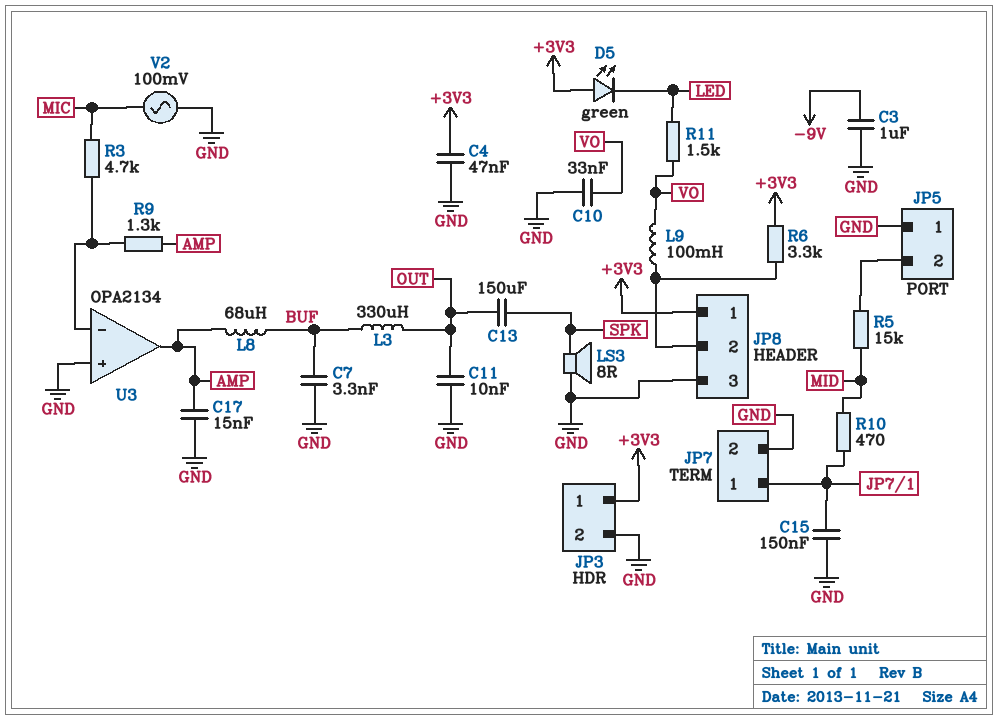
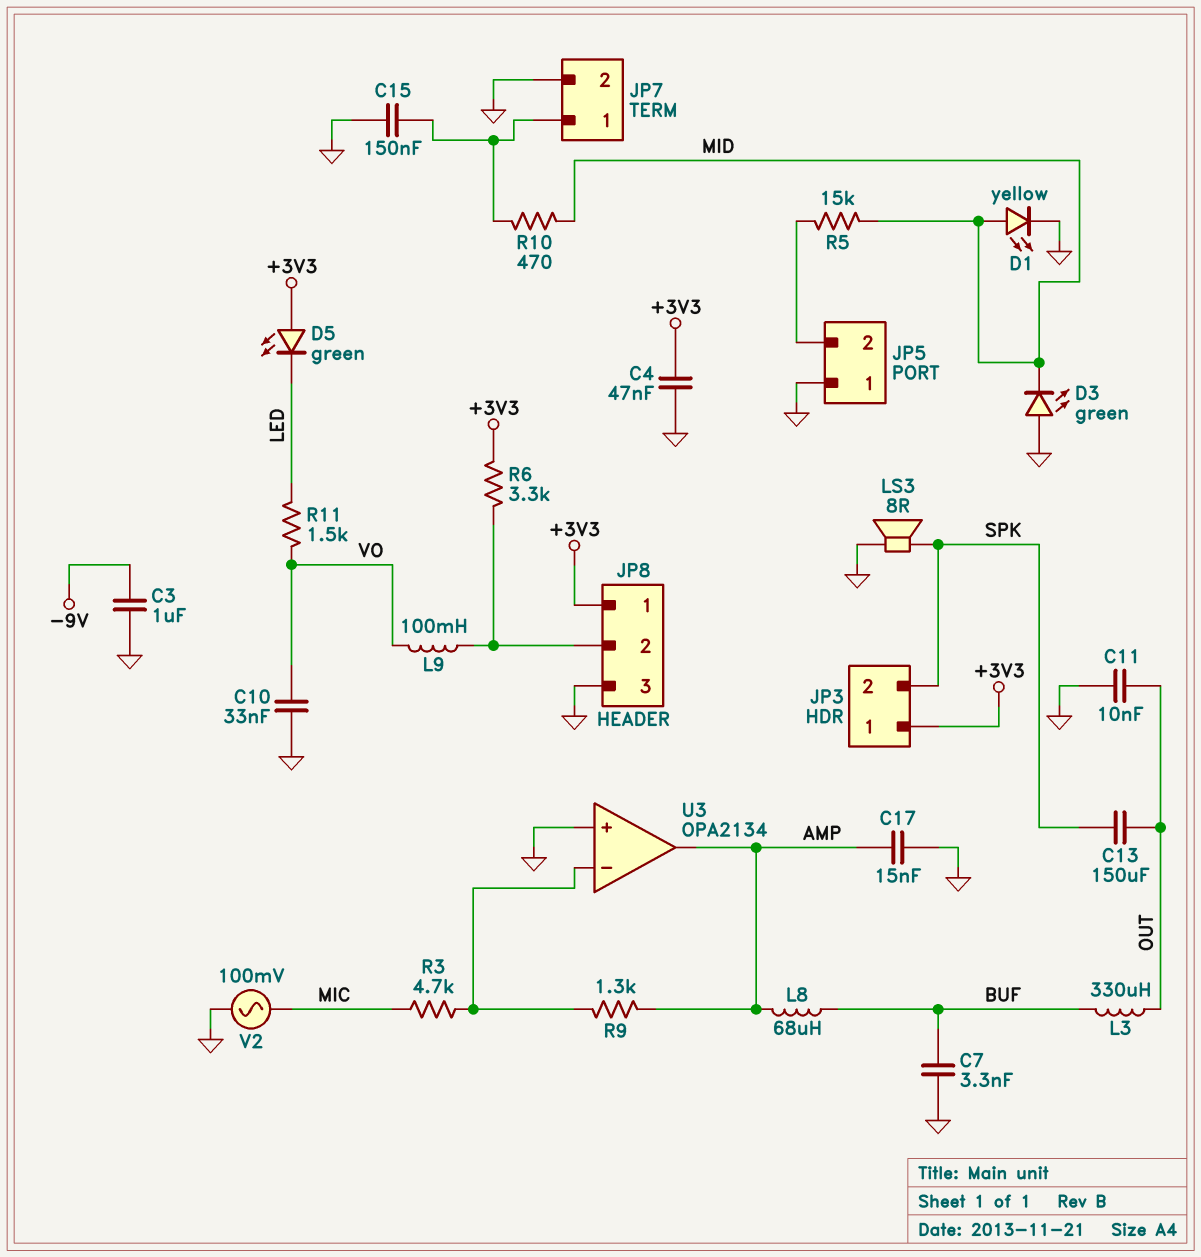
D1: none -> LED yellow (A MID, K GND)
D3: none -> LED green (A GND, K MID)
JP3 pin 2: GND -> SPK

